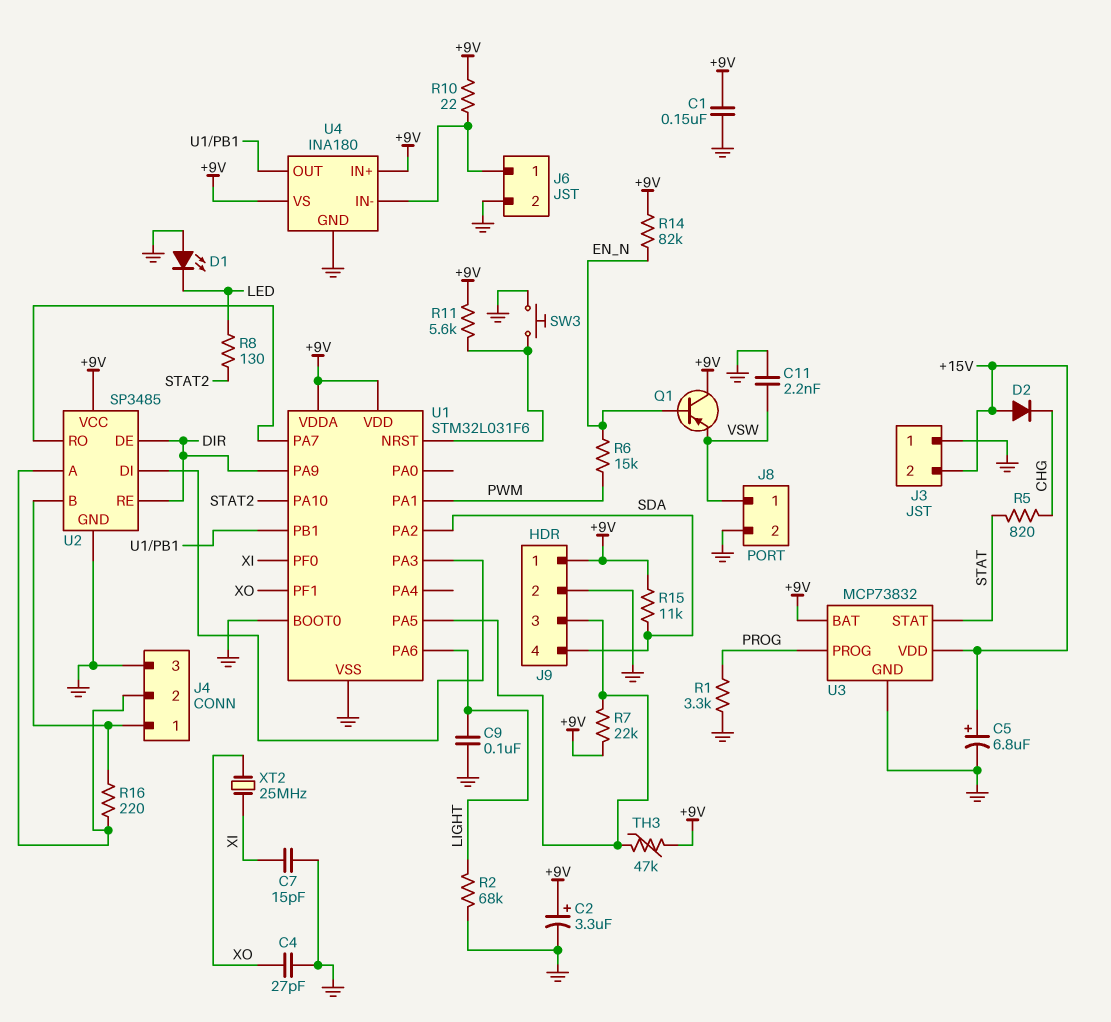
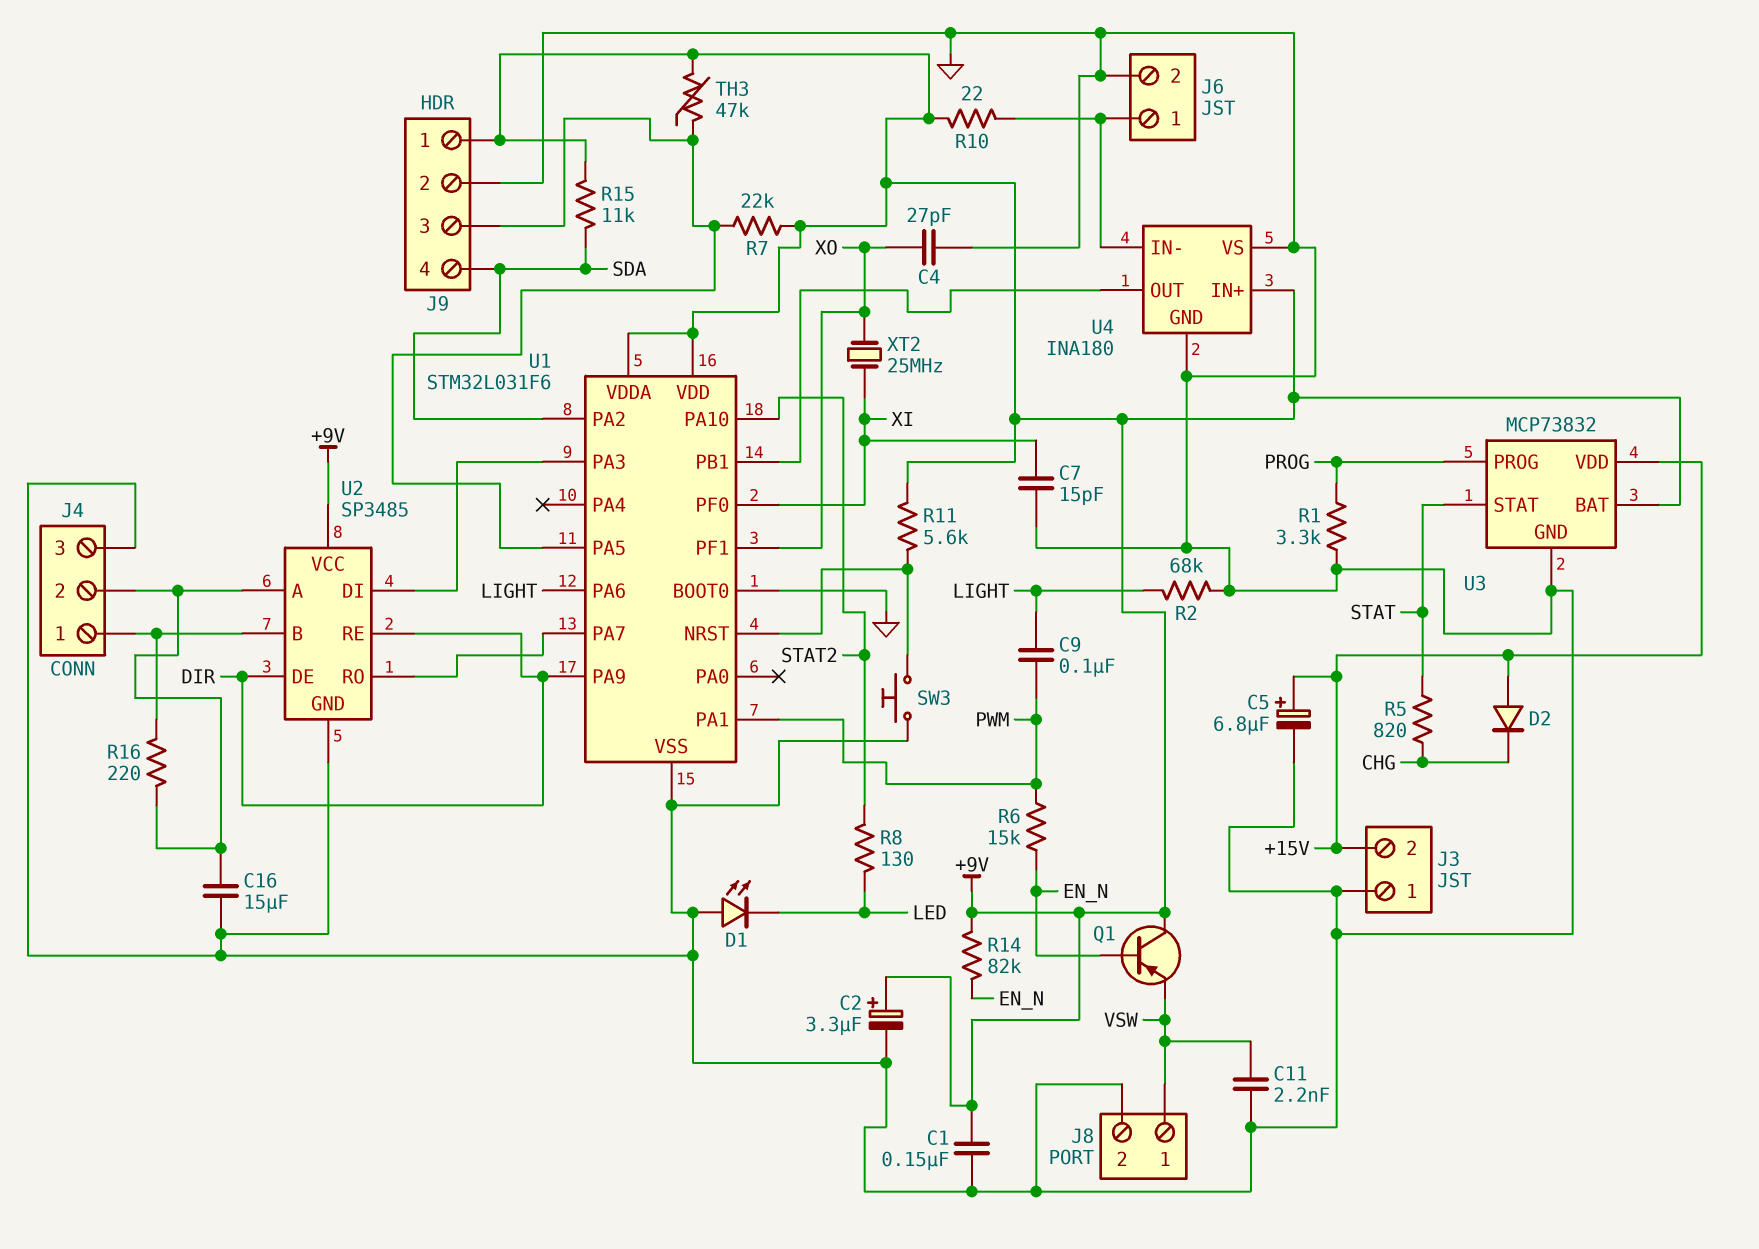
C9: 100nF (GND, LIGHT) -> 100nF (LIGHT, PWM)
C16: none -> 15uF (GND, J4/2)
U4 pin VS: +9V -> GND

